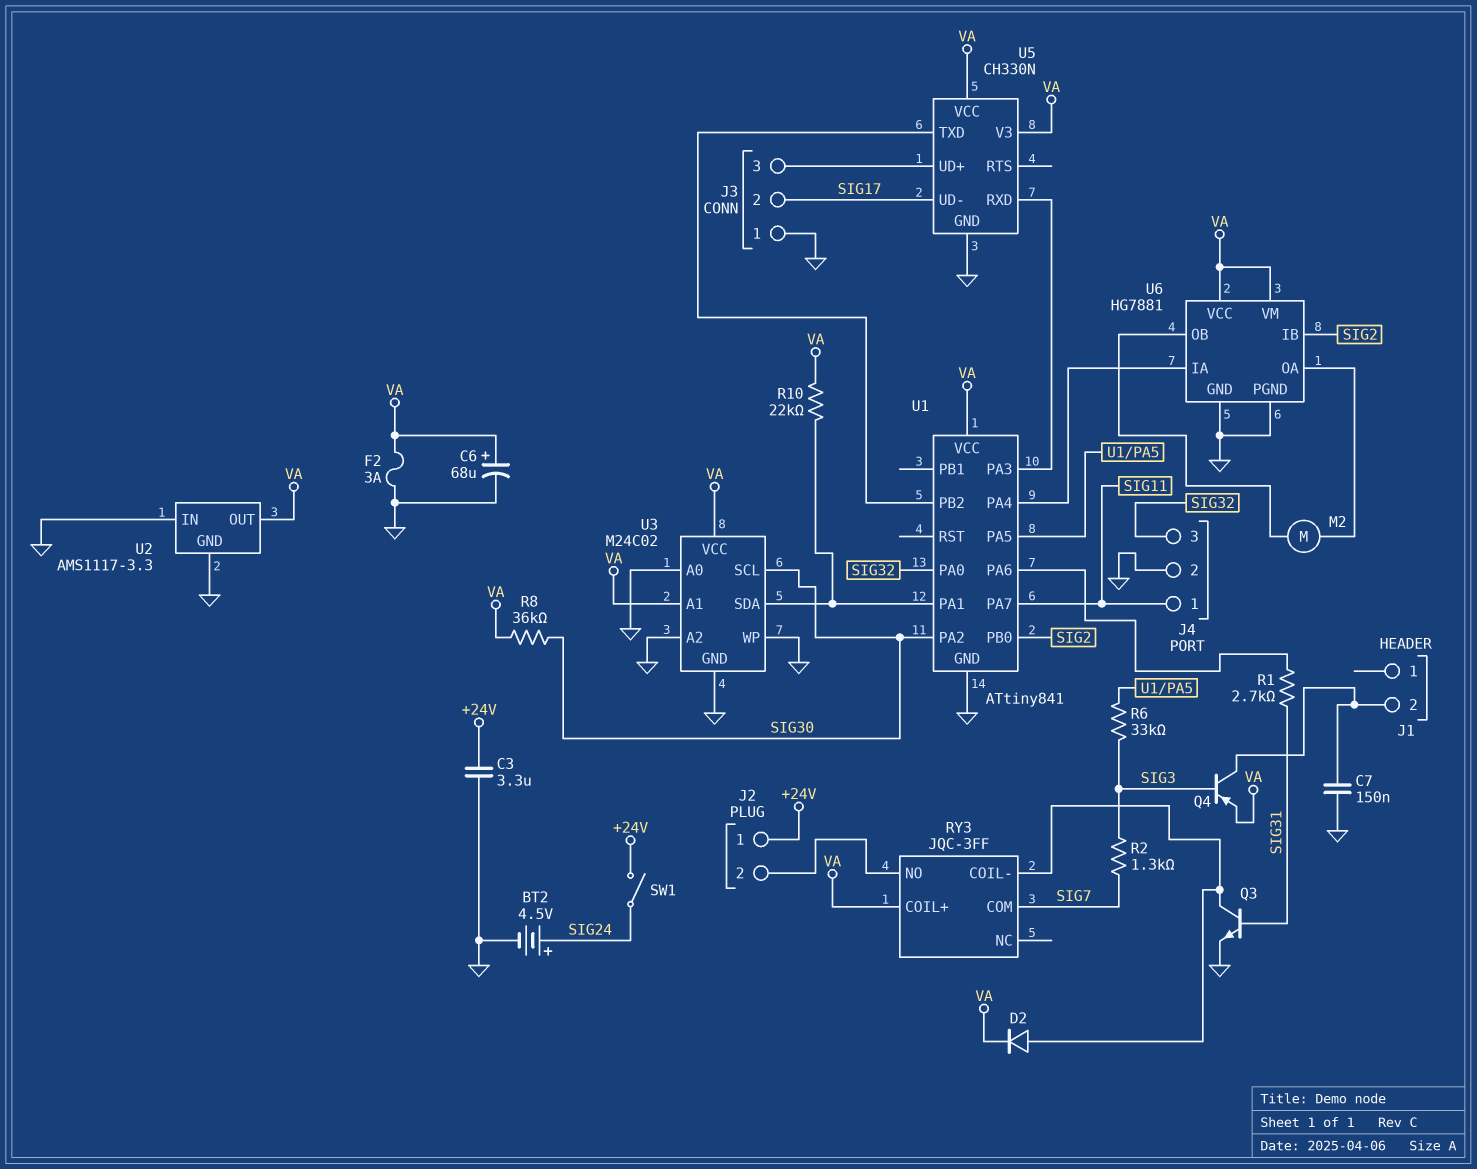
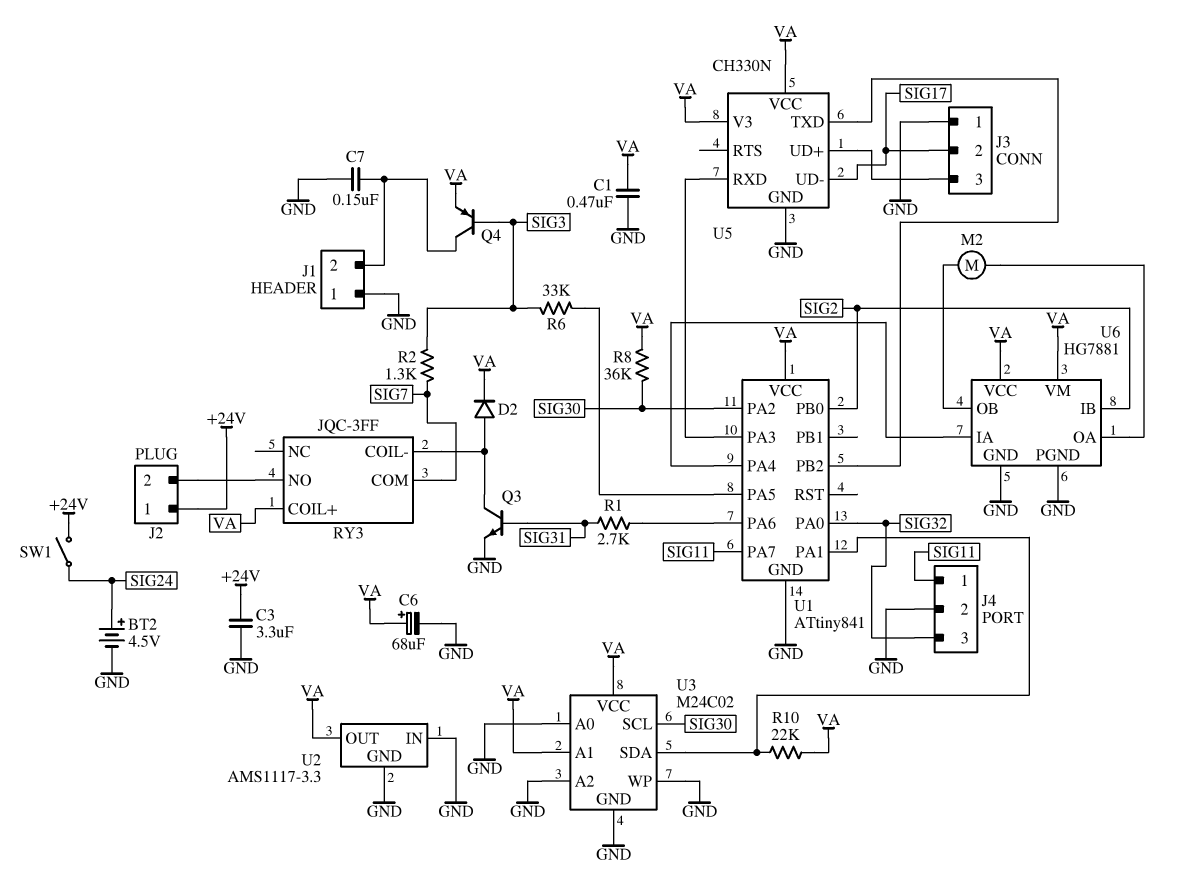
C1: none -> 470nF (GND, VA)
F2: 3A (GND, VA) -> none
J1 pin 1: none -> GND

